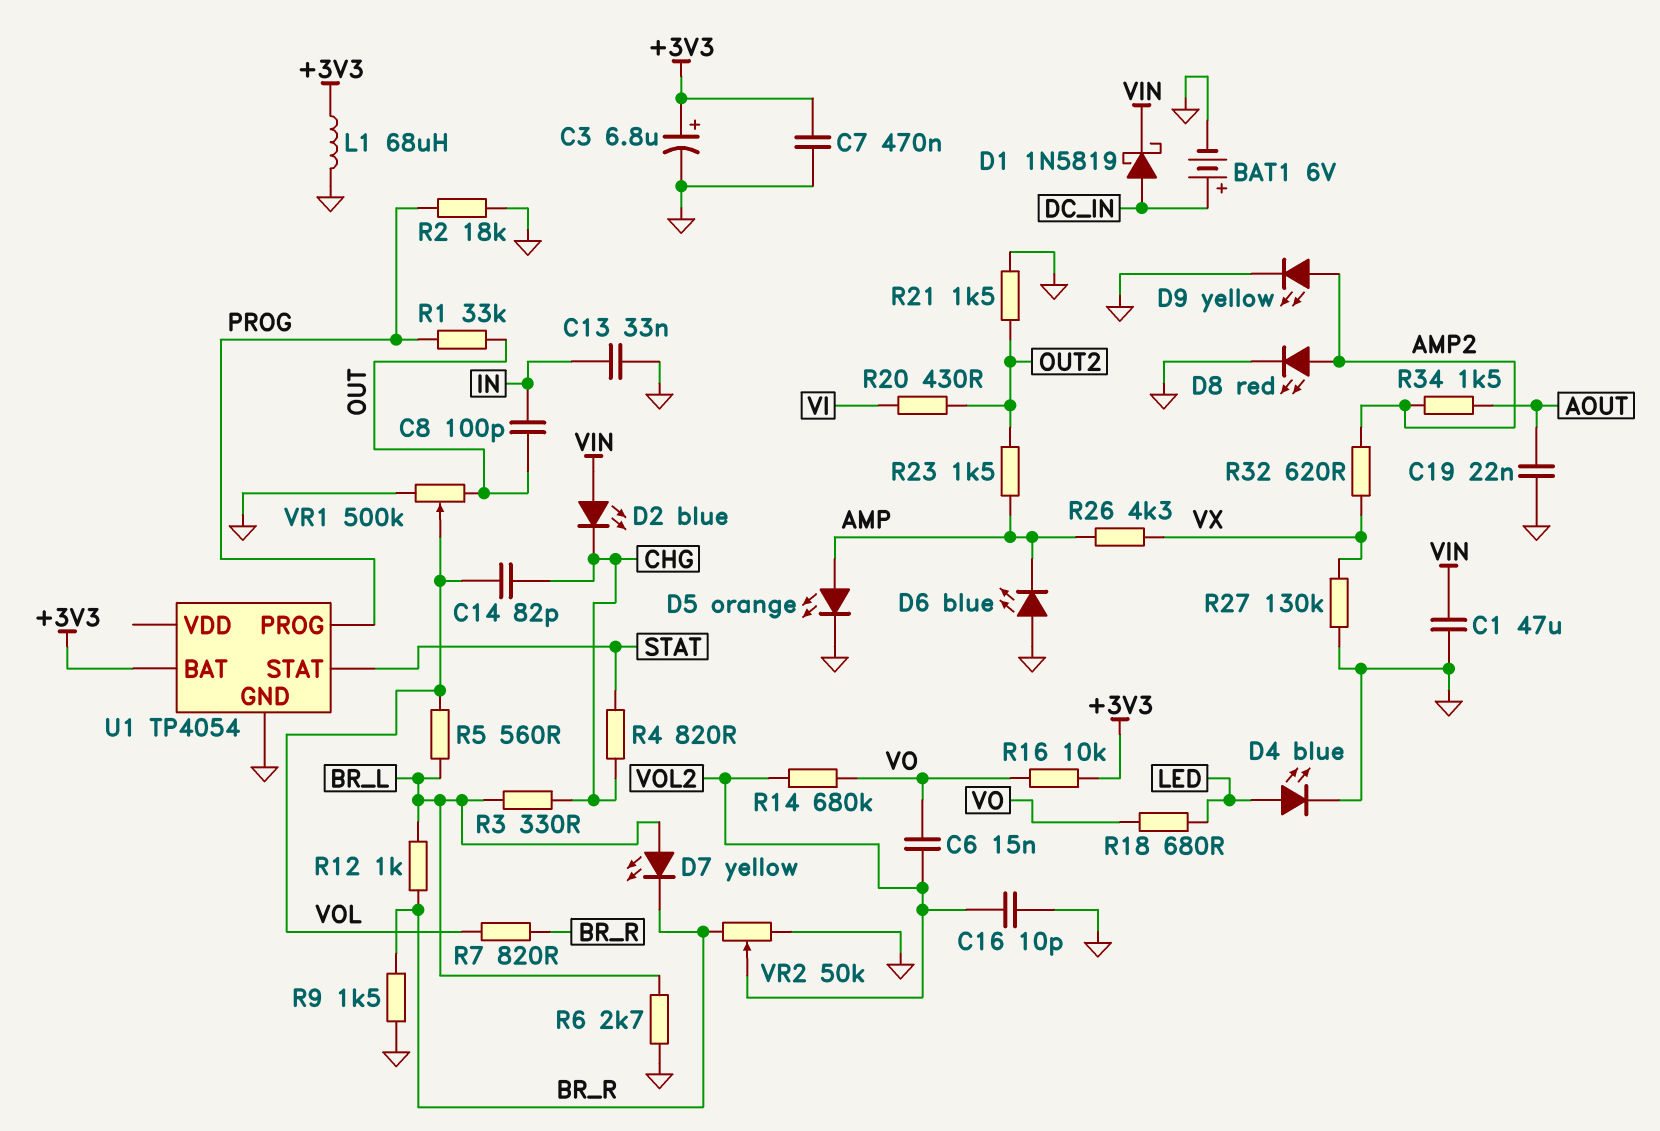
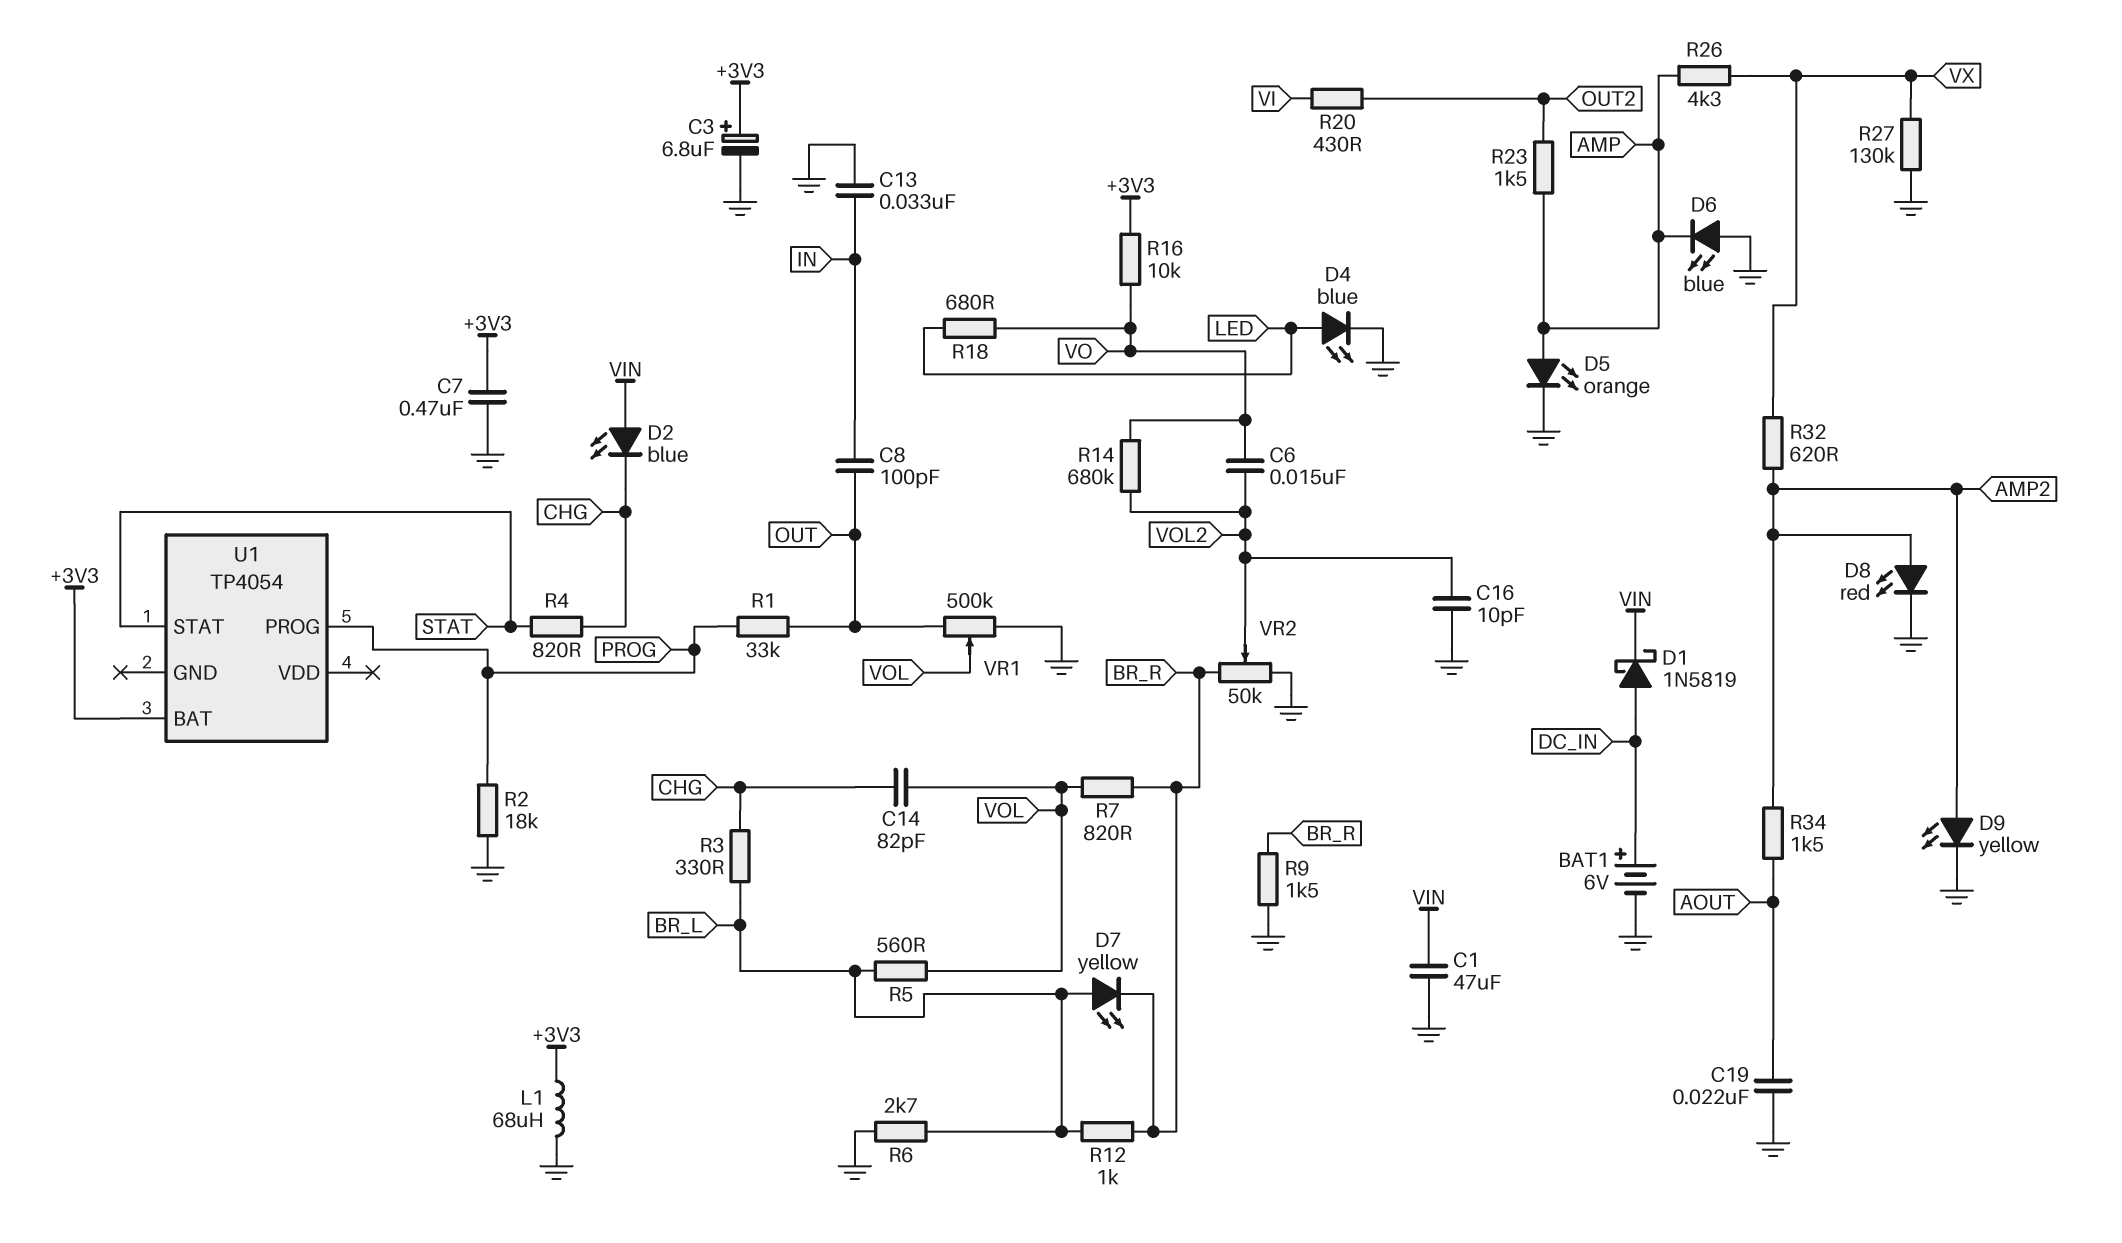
R21: 1.5k (GND, OUT2) -> none
U1 pin GND: GND -> none

